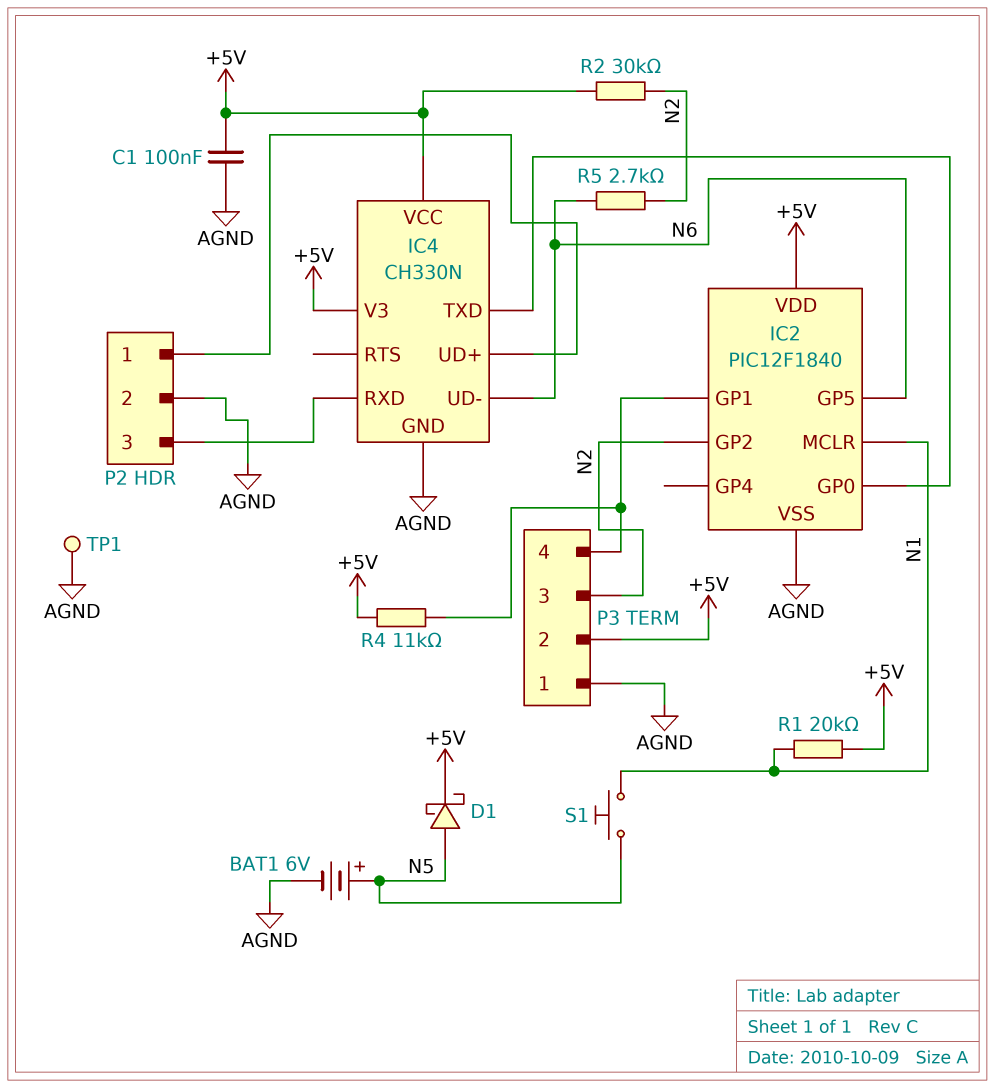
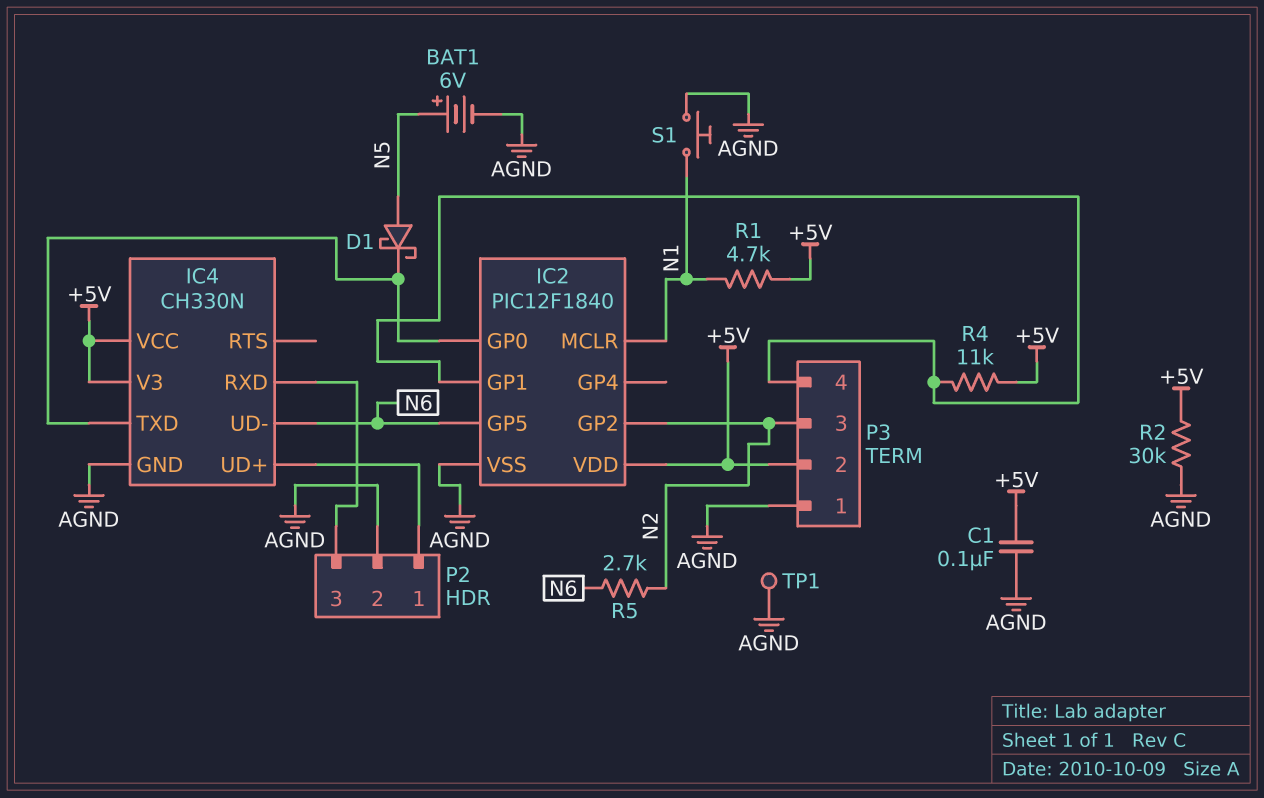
D1: schottky (A N5, K +5V) -> schottky (A N5, K IC2/GP0)
R1: 20k (+5V, N1) -> 4.7k (+5V, N1)
R2: 30k (+5V, N2) -> 30k (+5V, AGND)
S1: button (N1, N5) -> button (AGND, N1)

